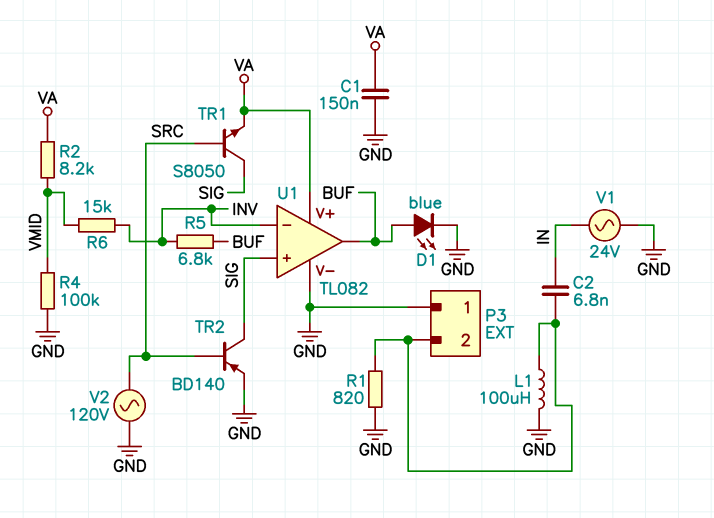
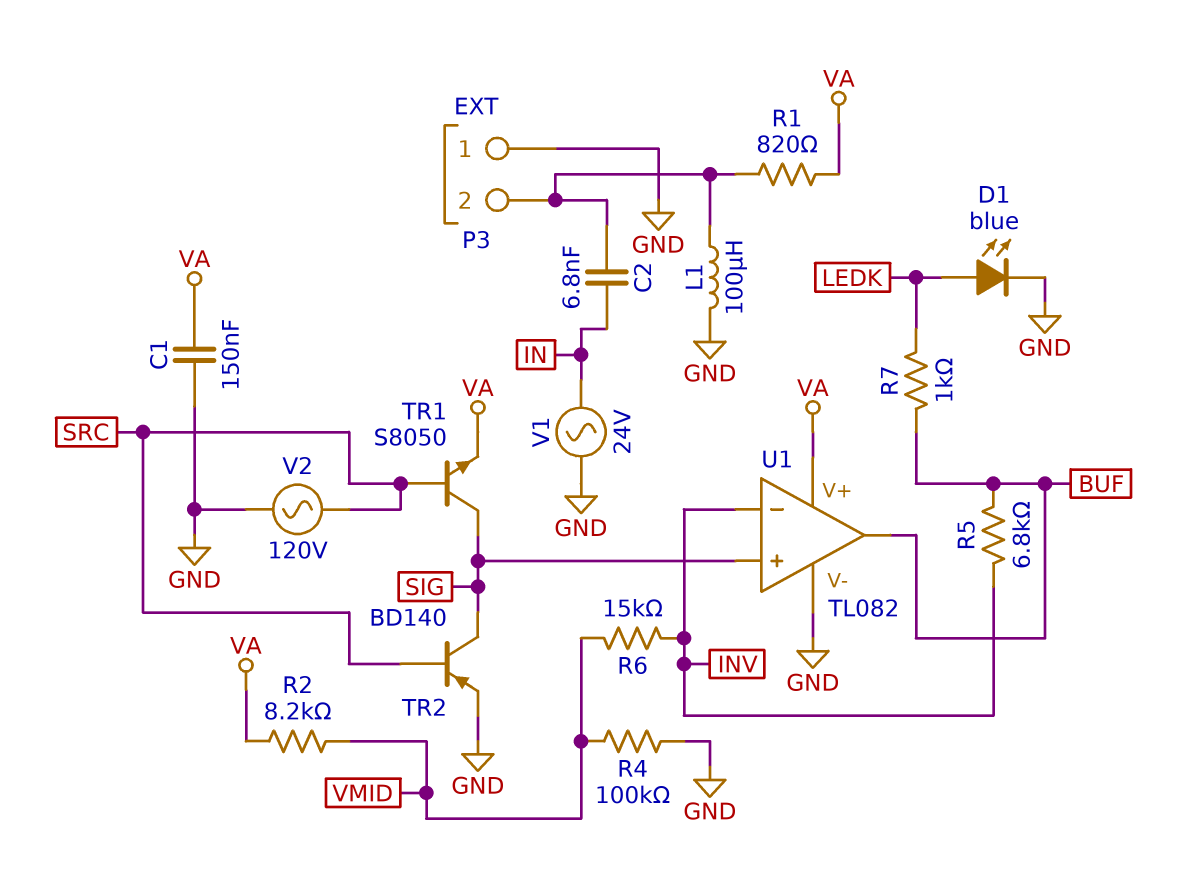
D1: LED blue (A BUF, K GND) -> LED blue (A LEDK, K GND)
R1: 820 (GND, P3/2) -> 820 (P3/2, VA)
R7: none -> 1k (BUF, LEDK)

